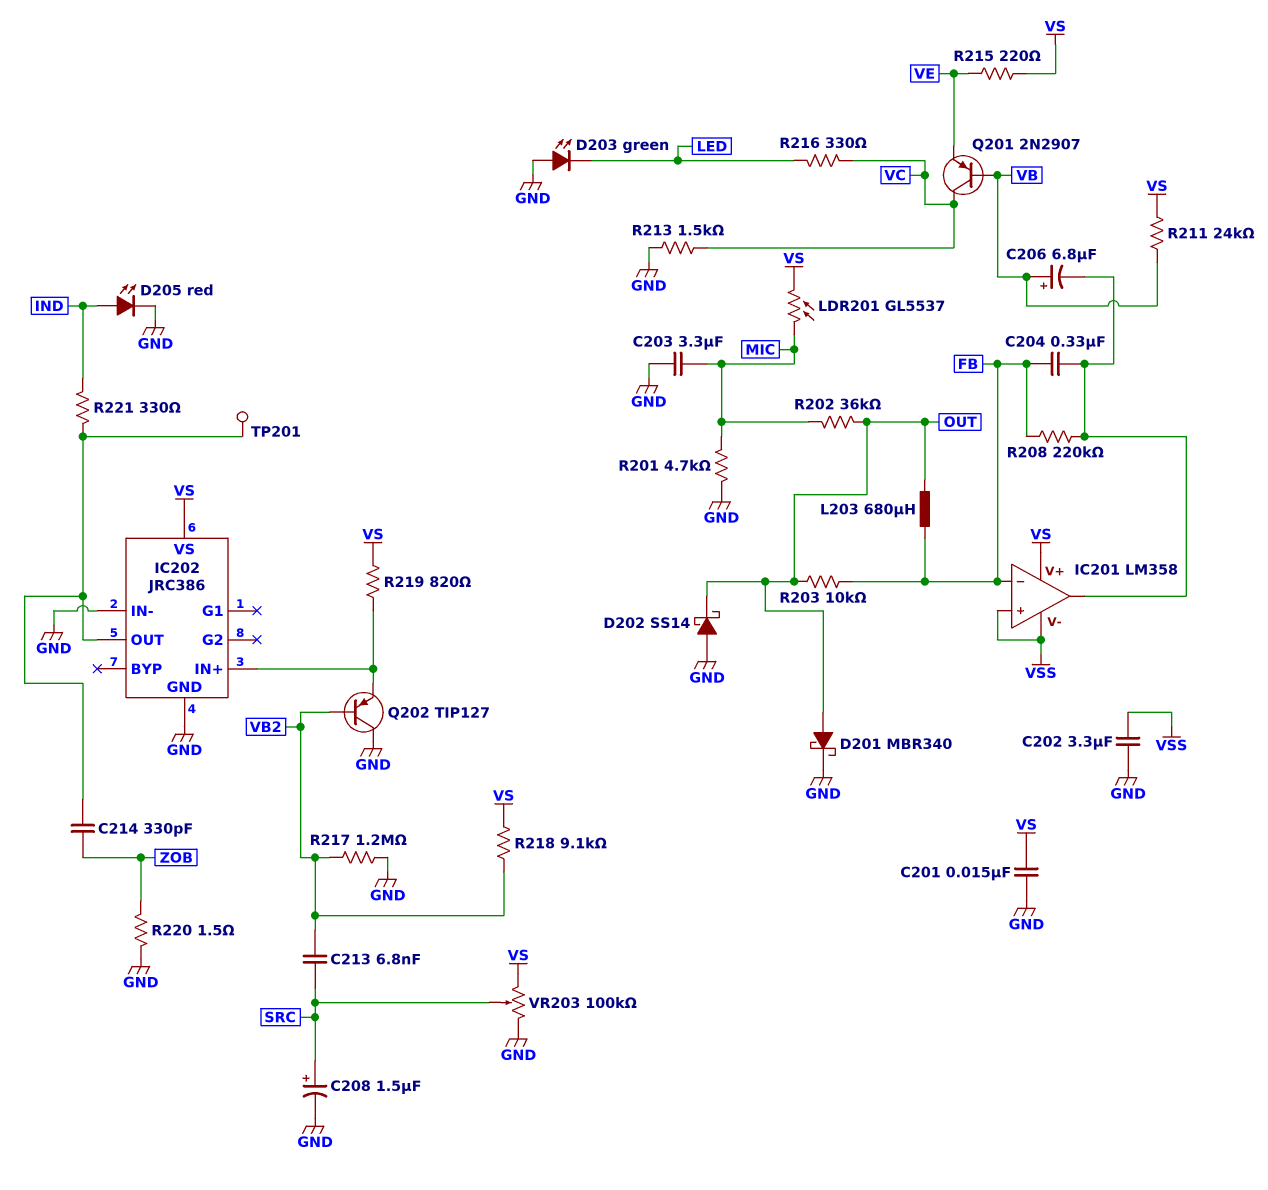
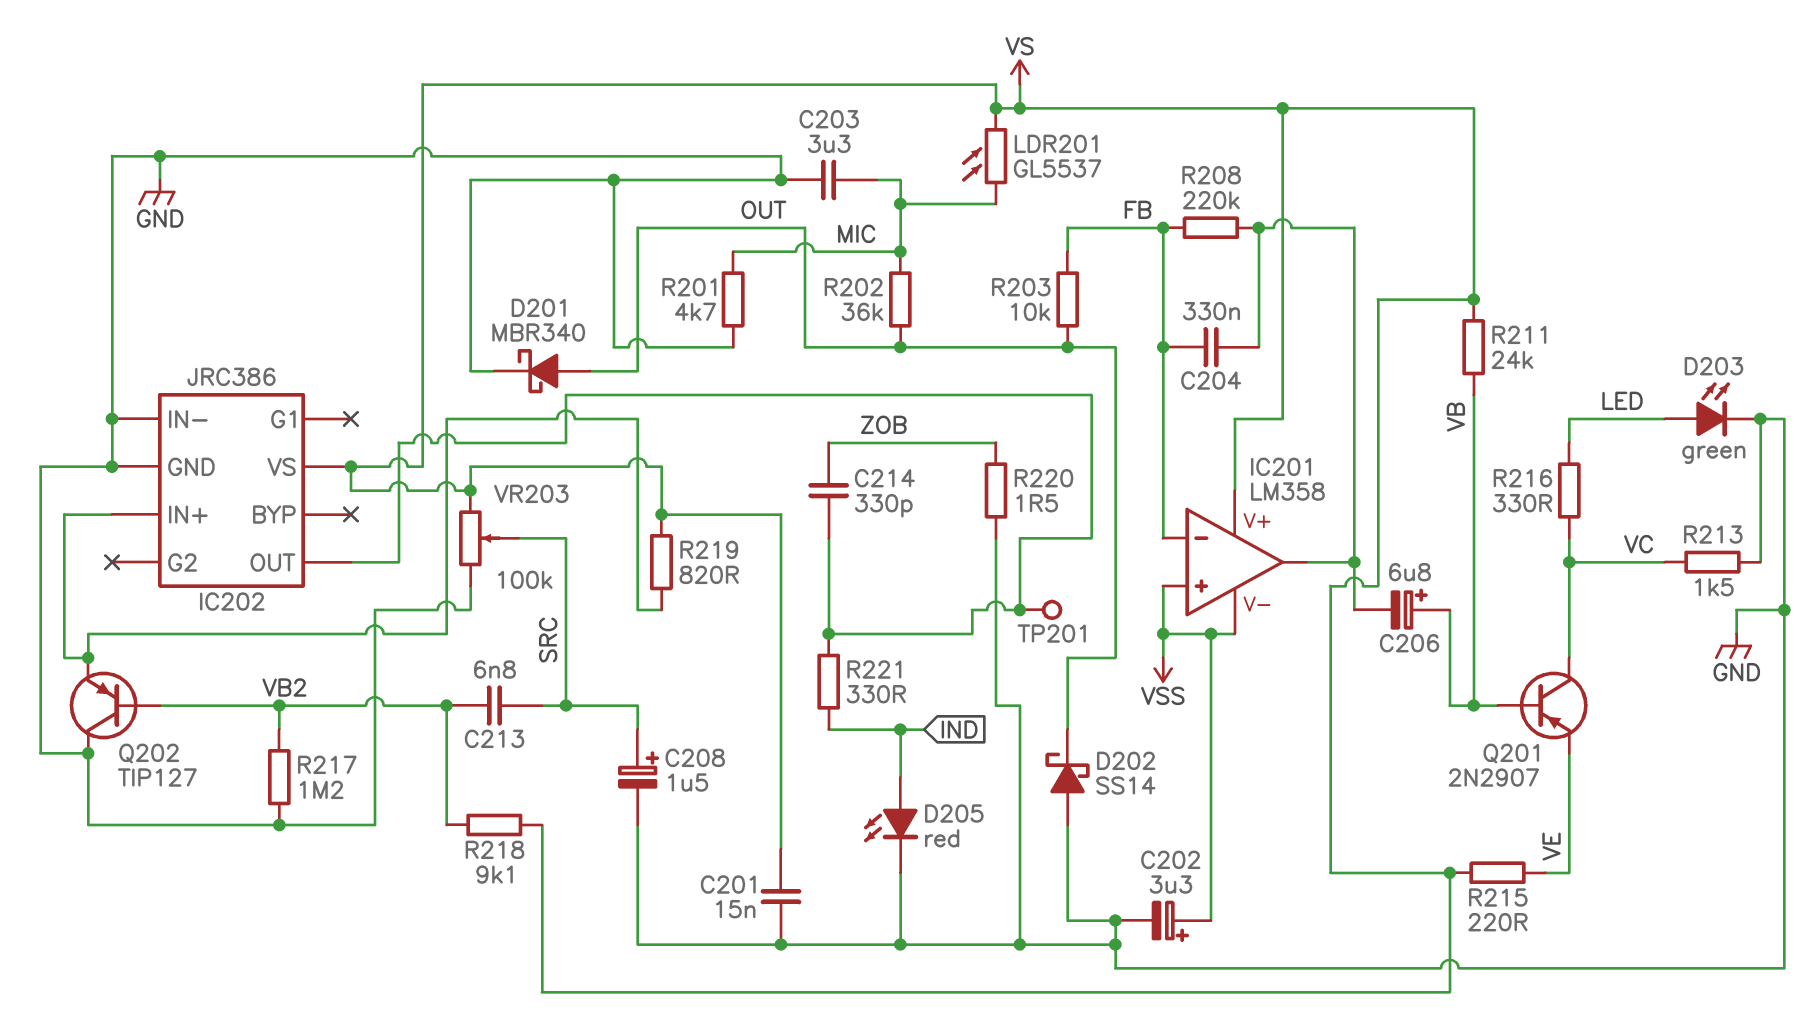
C202: 3.3uF (GND, VSS) -> 3.3uF (plus VSS, minus GND)
D203: LED green (A GND, K LED) -> LED green (A LED, K GND)
L203: 680uH (FB, OUT) -> none

